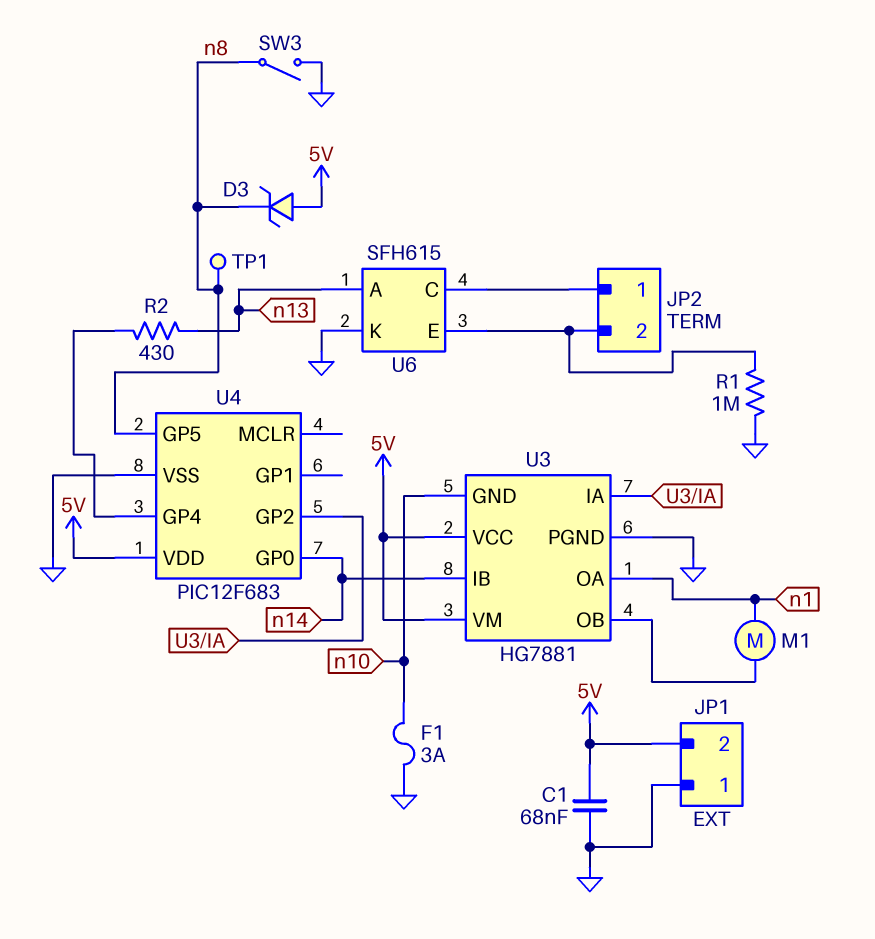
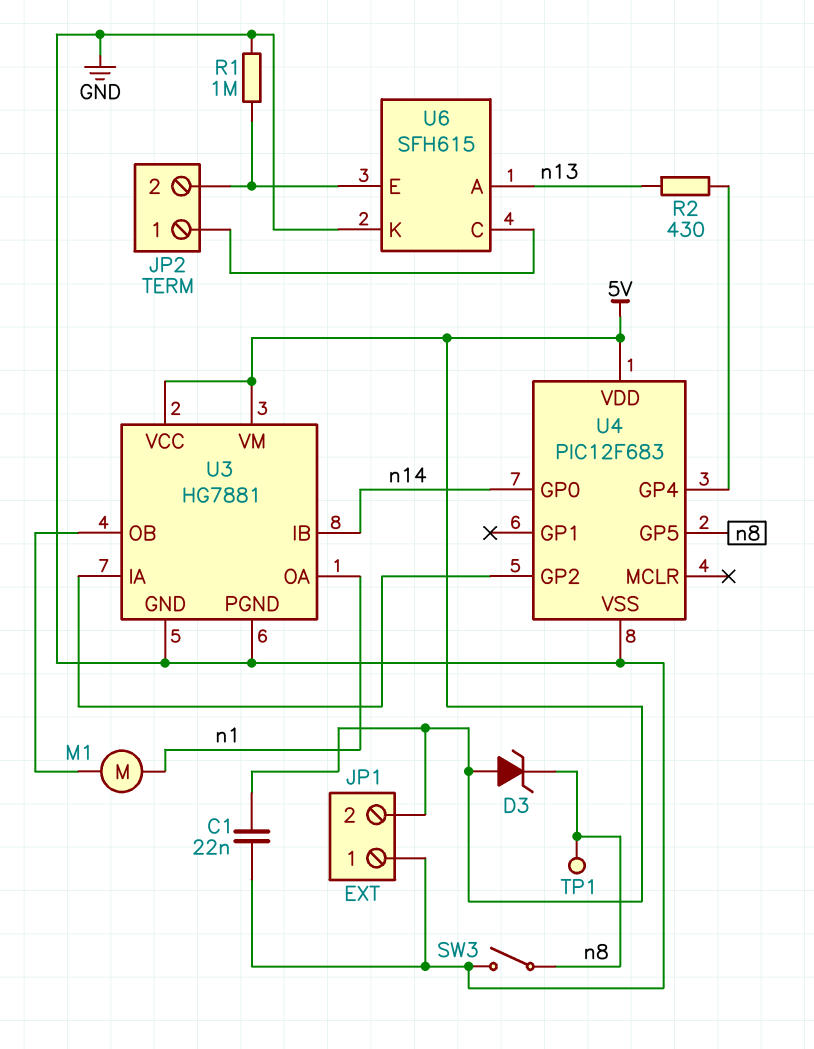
C1: 68nF (5V, GND) -> 22nF (5V, GND)
F1: 3A (GND, n10) -> none
U3 pin GND: n10 -> GND

